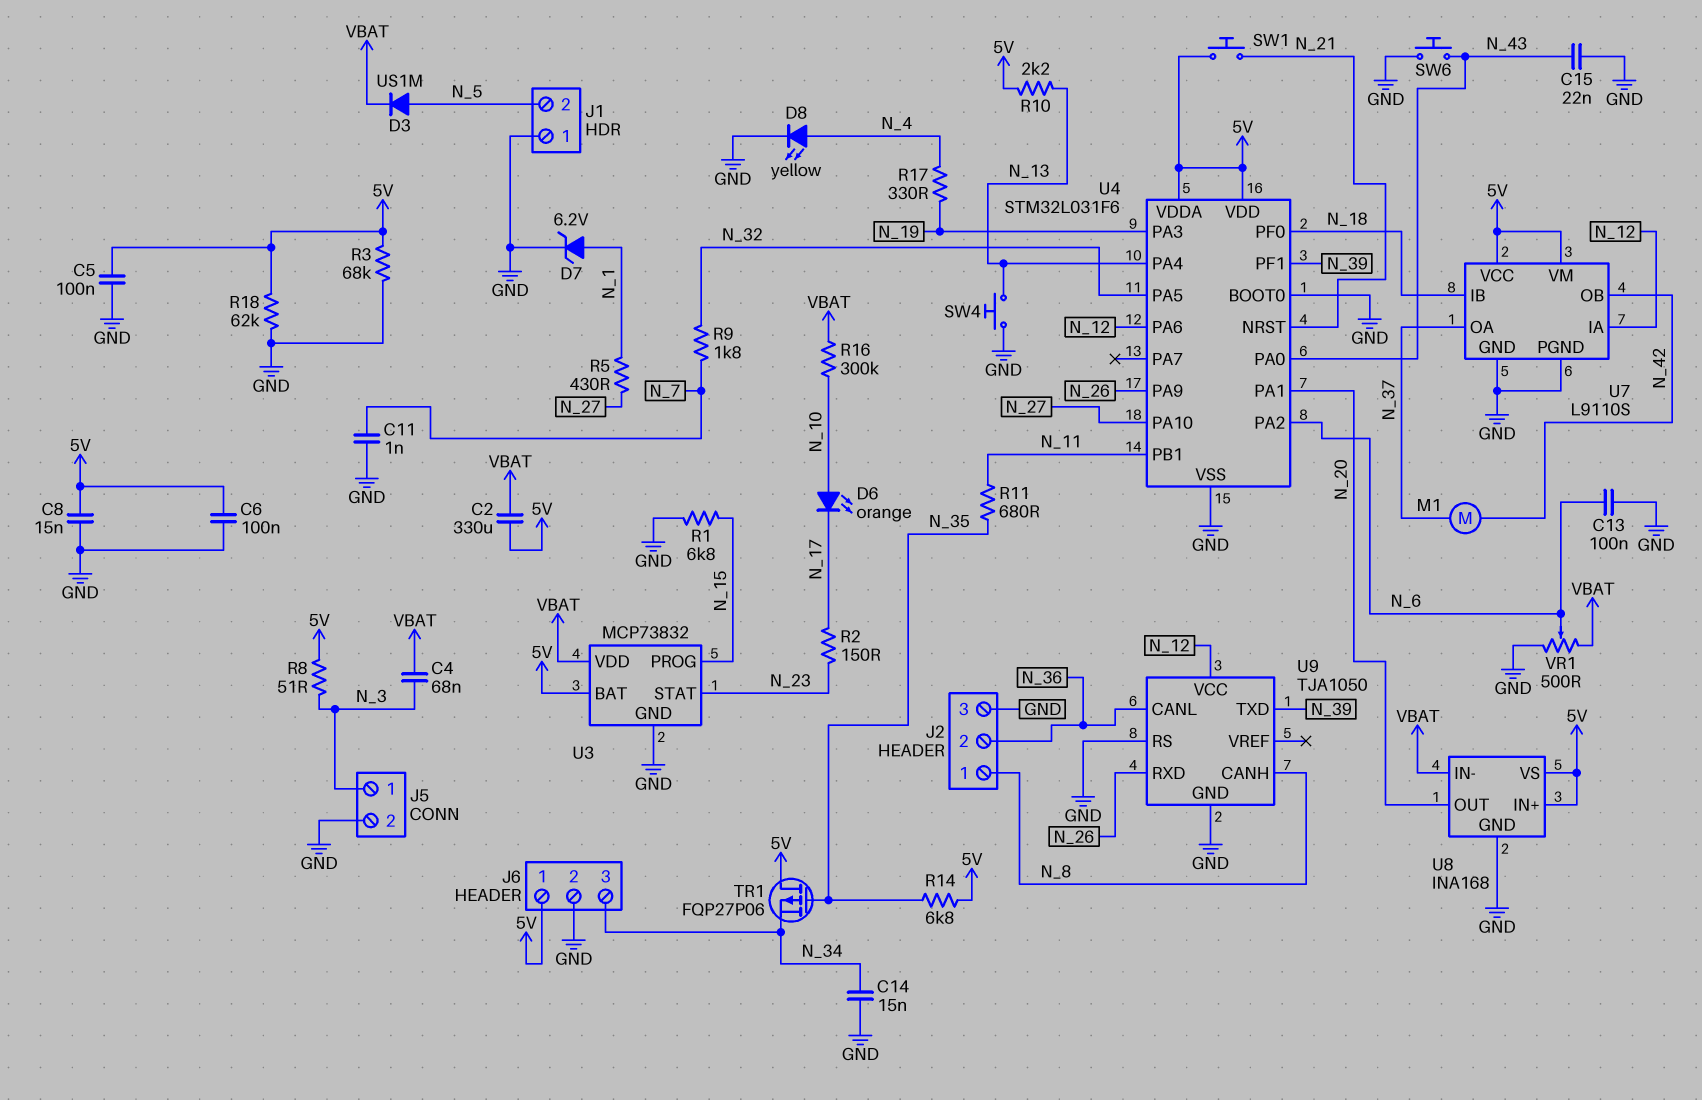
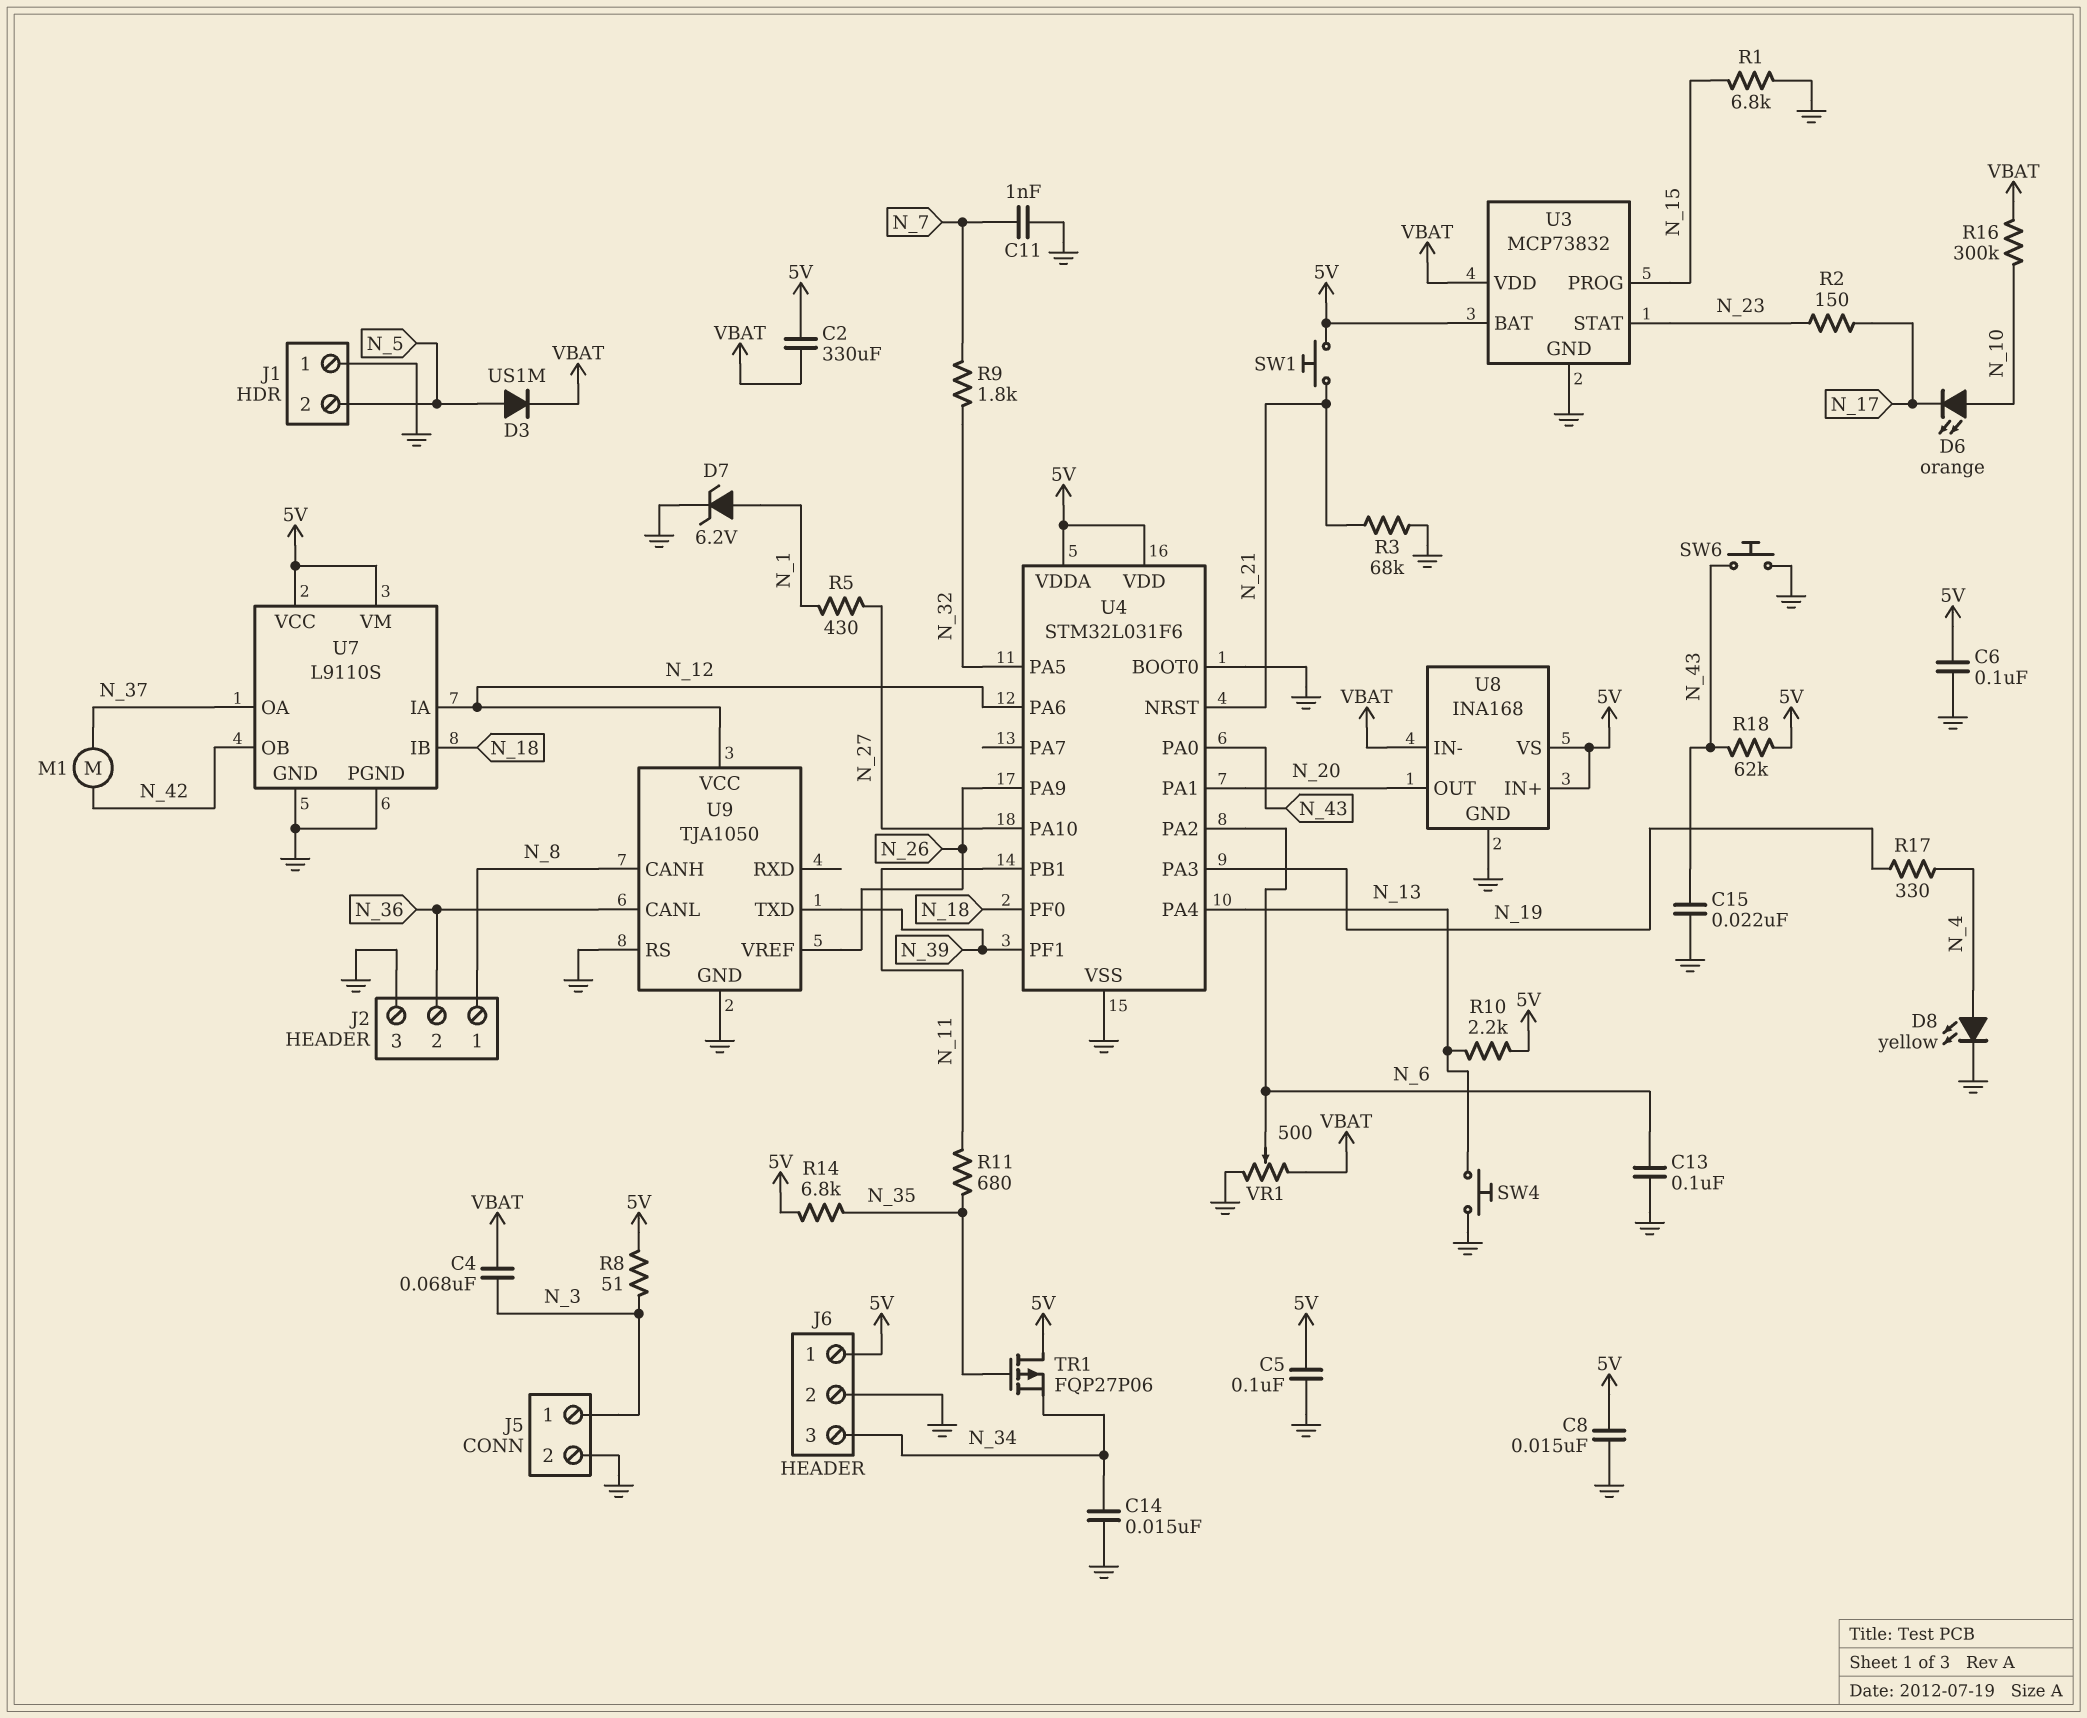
R3: 68k (5V, GND) -> 68k (GND, N_21)
R18: 62k (5V, GND) -> 62k (5V, N_43)
U9 pin RXD: N_26 -> none
U9 pin VREF: none -> N_26

